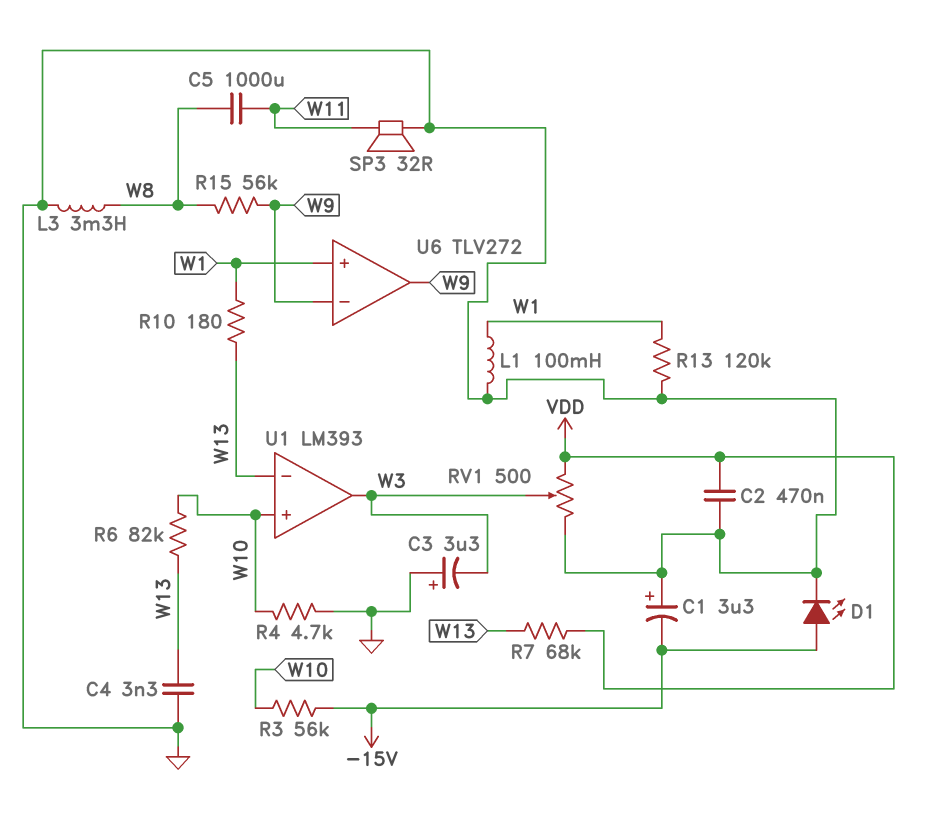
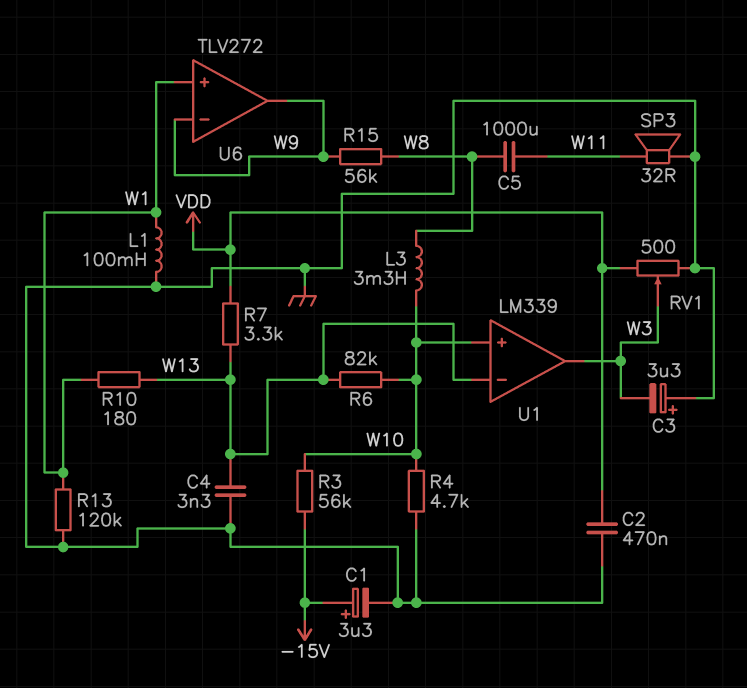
C1: 3.3uF (plus GND, minus -15V) -> 3.3uF (plus -15V, minus GND)
D1: LED (A -15V, K GND) -> none
L3: 3.3mH (GND, W8) -> 3.3mH (W8, W10)
R7: 68k (VDD, W13) -> 3.3k (VDD, W13)
U1: LM393 -> LM339

